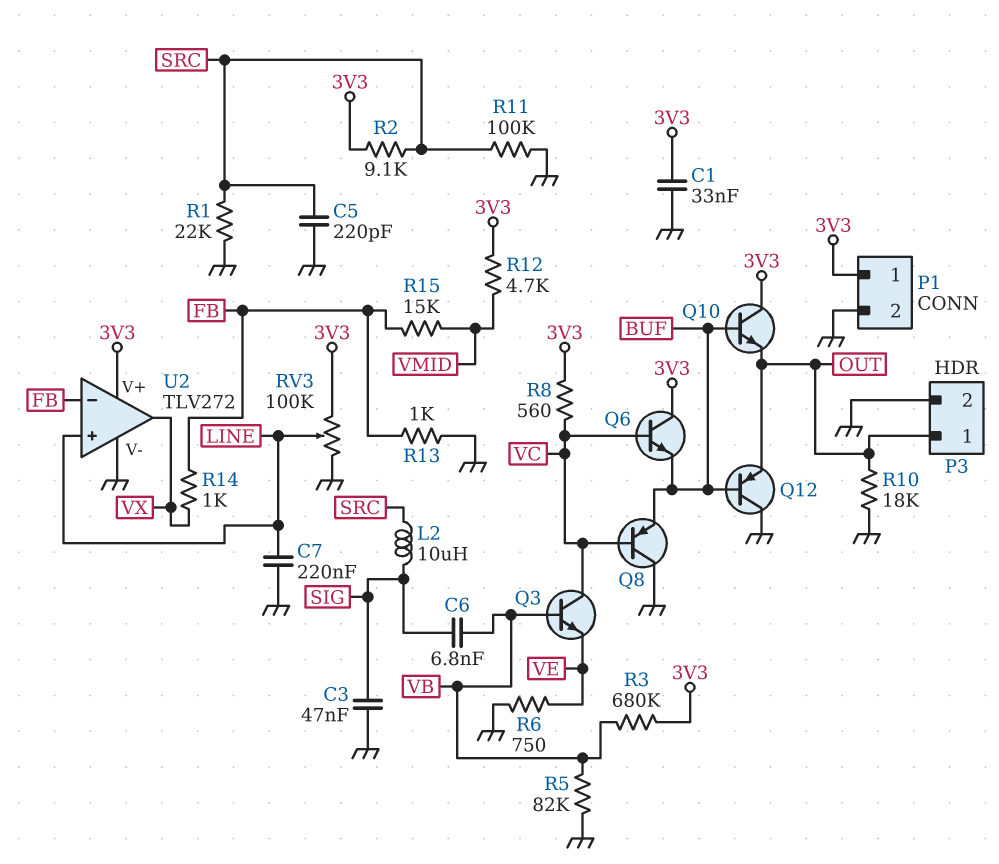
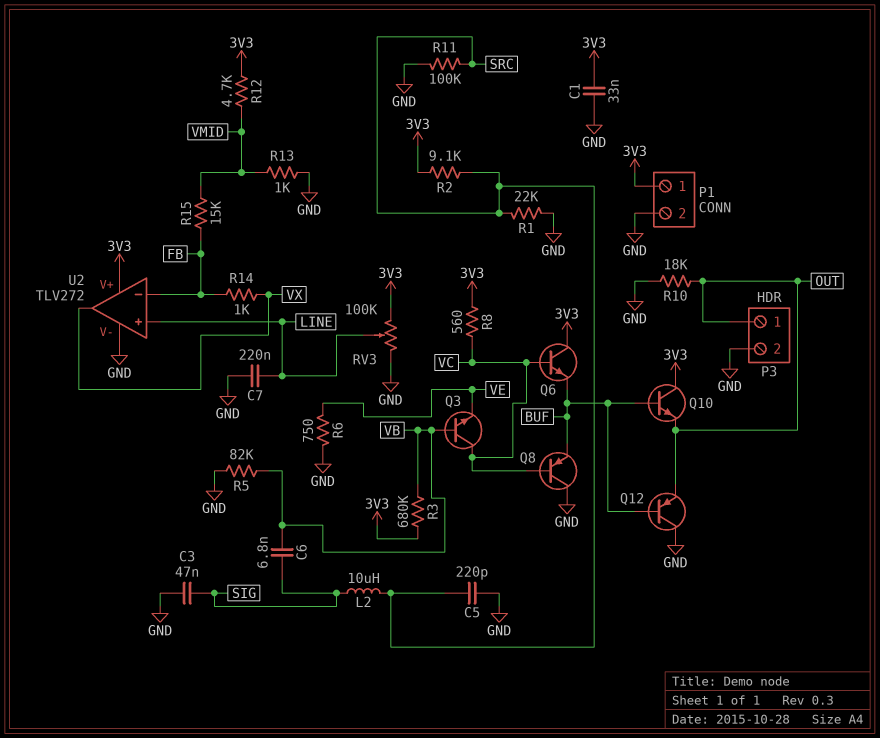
R13: 1k (FB, GND) -> 1k (GND, VMID)

